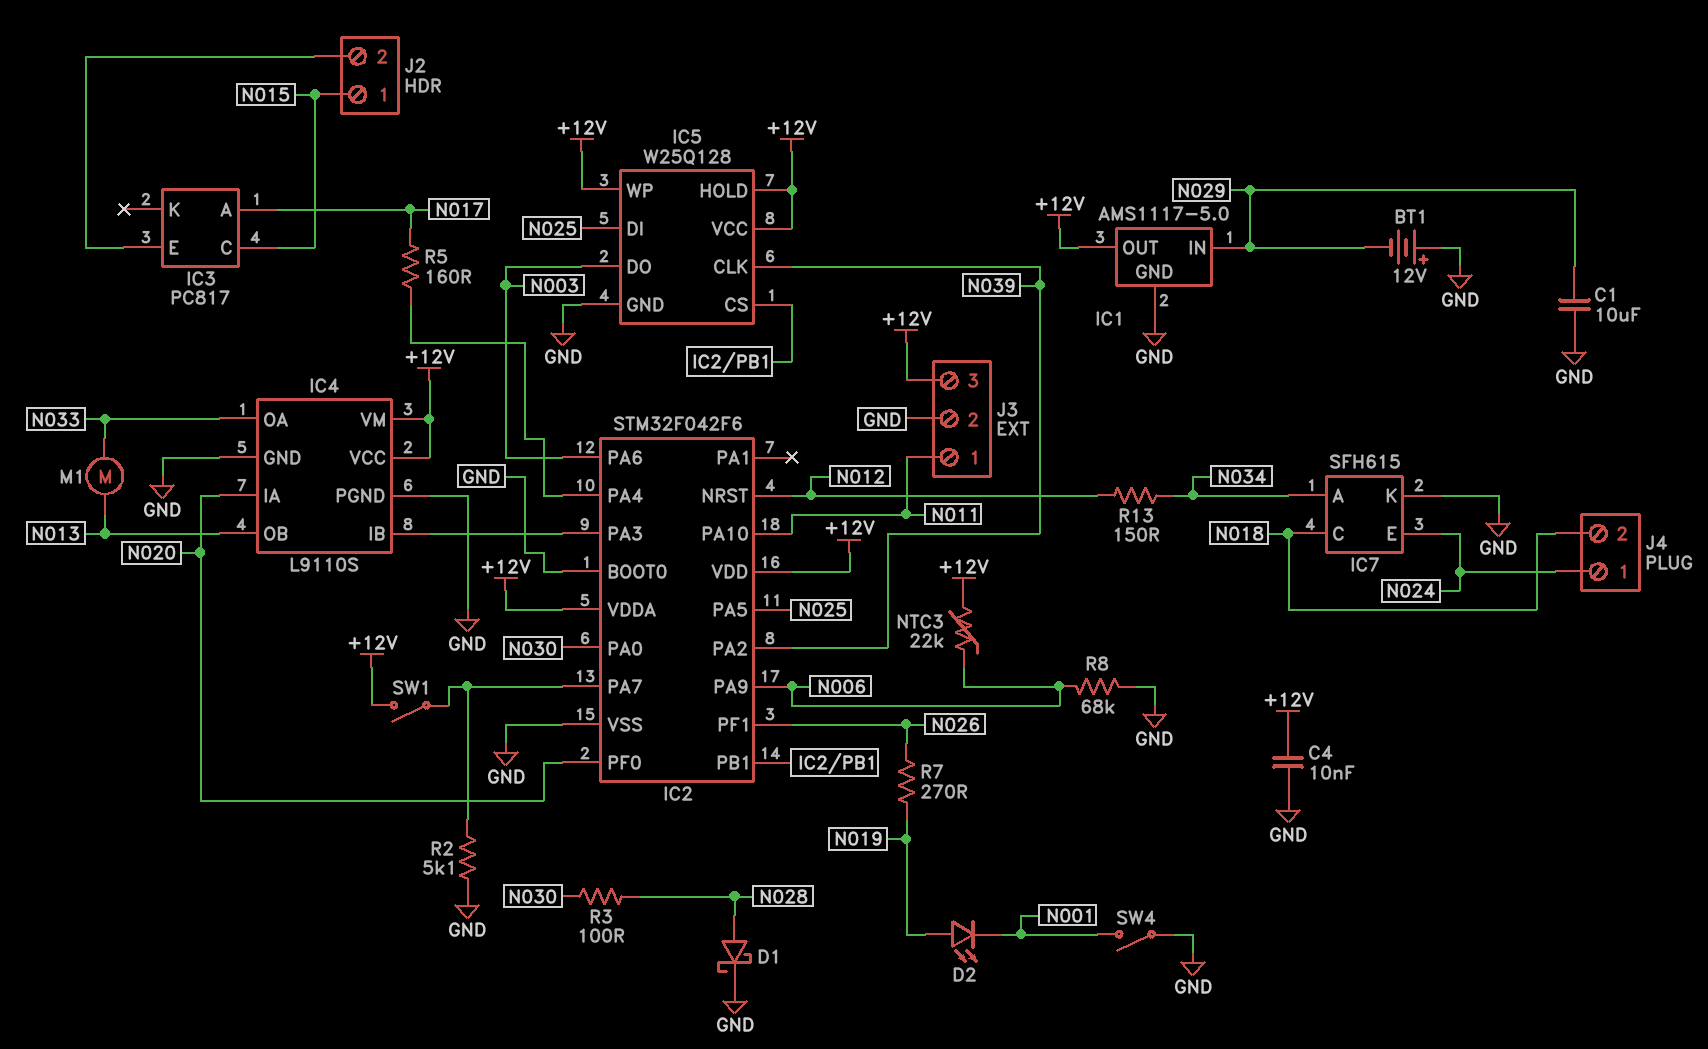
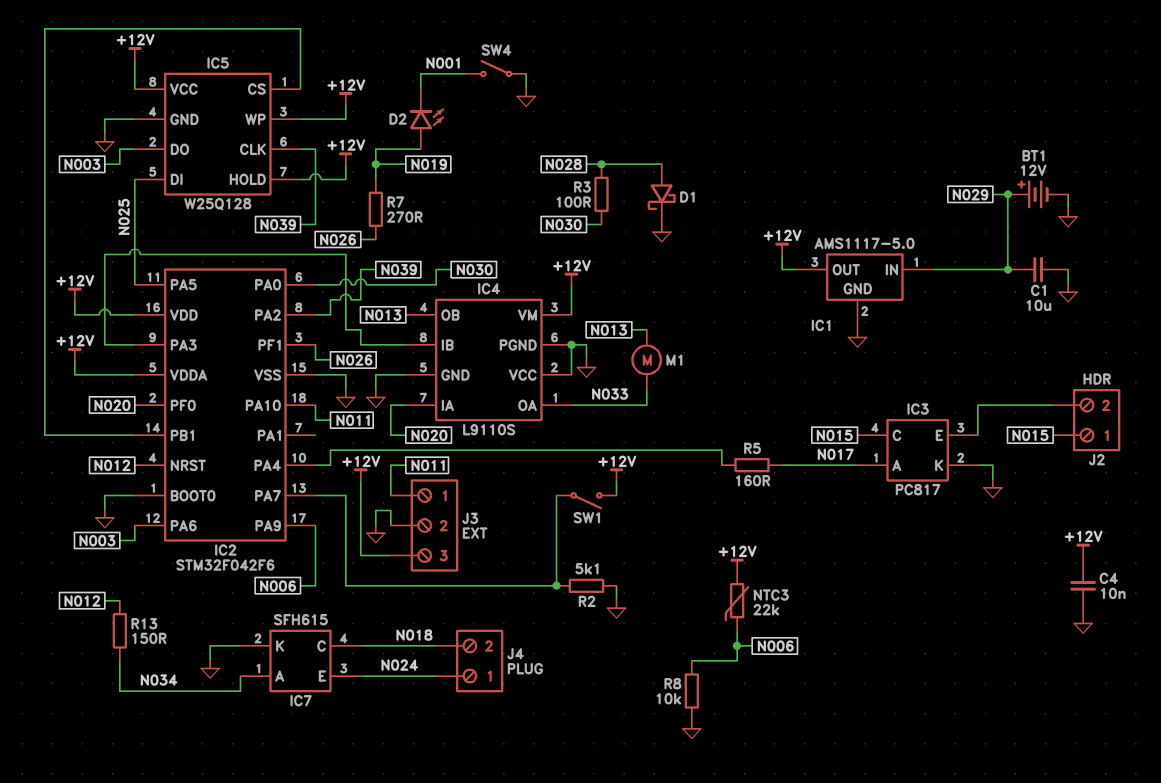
BT1: 12V (plus GND, minus N029) -> 12V (plus N029, minus GND)
IC3 pin K: none -> GND
IC4 pin VCC: +12V -> GND
R8: 68k (GND, N006) -> 10k (GND, N006)

